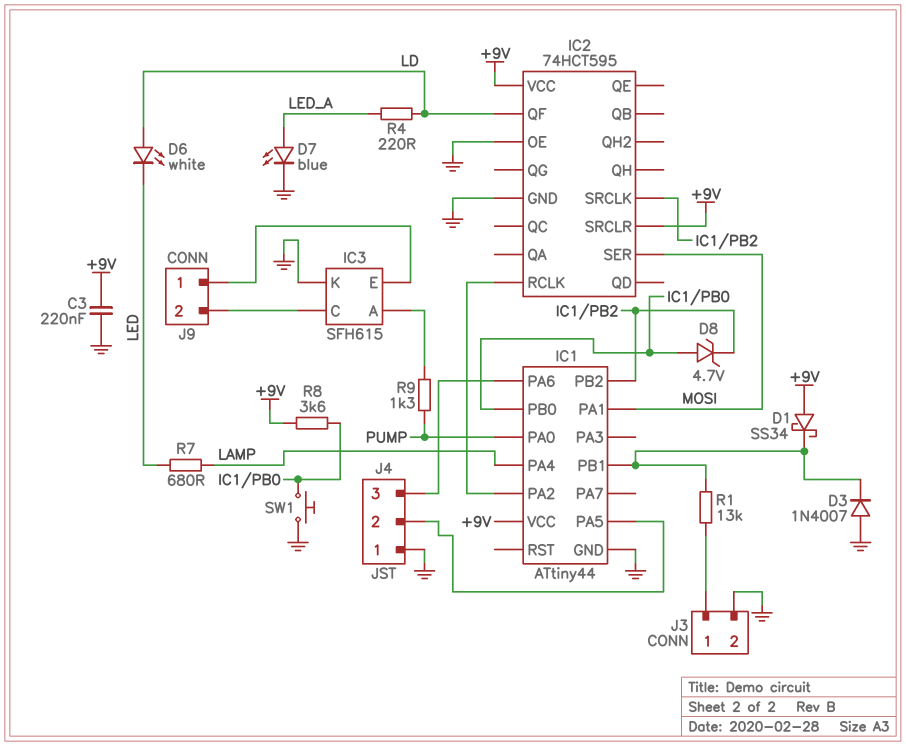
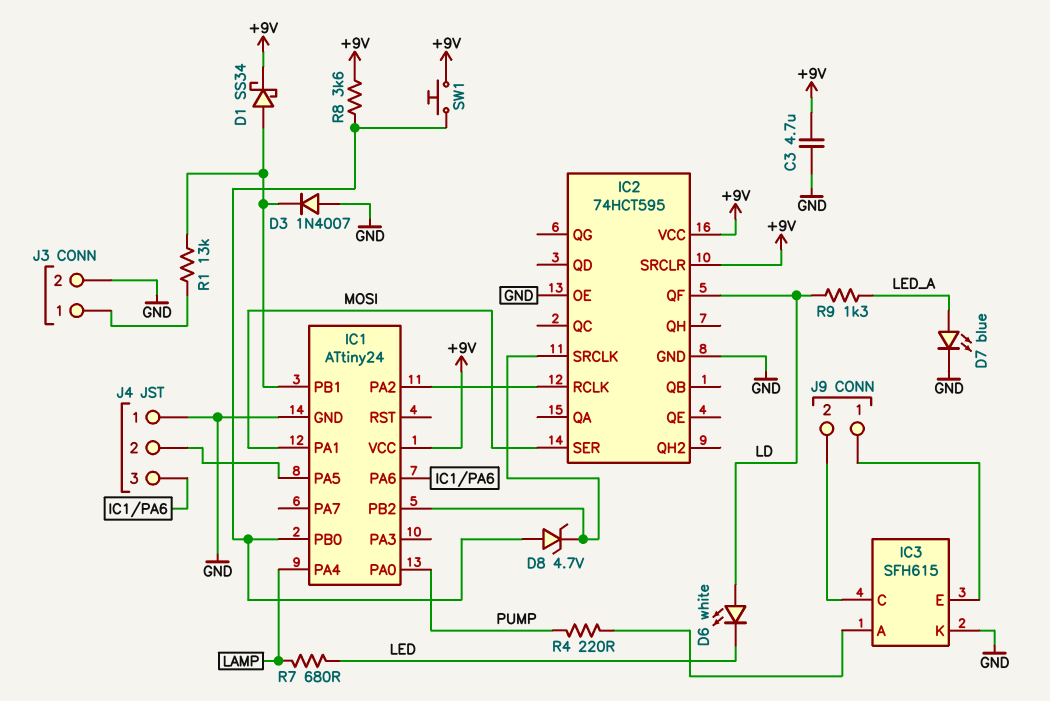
C3: 220nF (+9V, GND) -> 4.7uF (+9V, GND)
D1: schottky SS34 (A +9V, K IC1/PB1) -> schottky SS34 (A IC1/PB1, K +9V)
IC1: ATtiny44 -> ATtiny24
R4: 220 (LD, LED_A) -> 220 (IC3/A, PUMP)
R9: 1.3k (IC3/A, PUMP) -> 1.3k (LD, LED_A)
SW1: button (GND, IC1/PB0) -> button (+9V, IC1/PB0)

